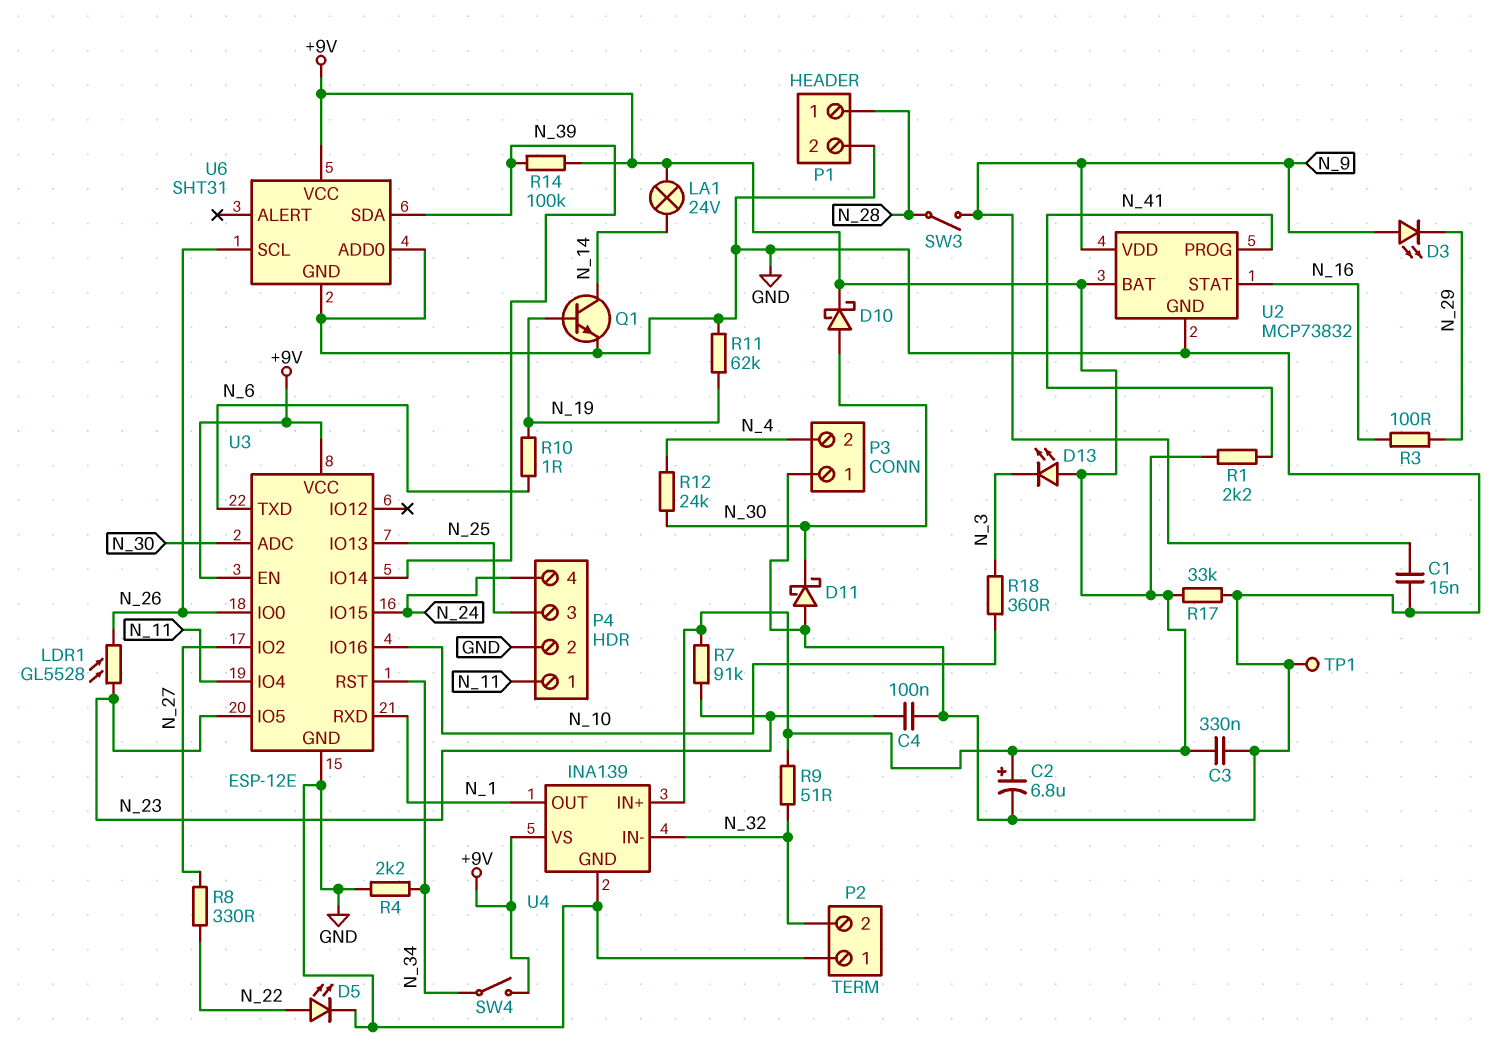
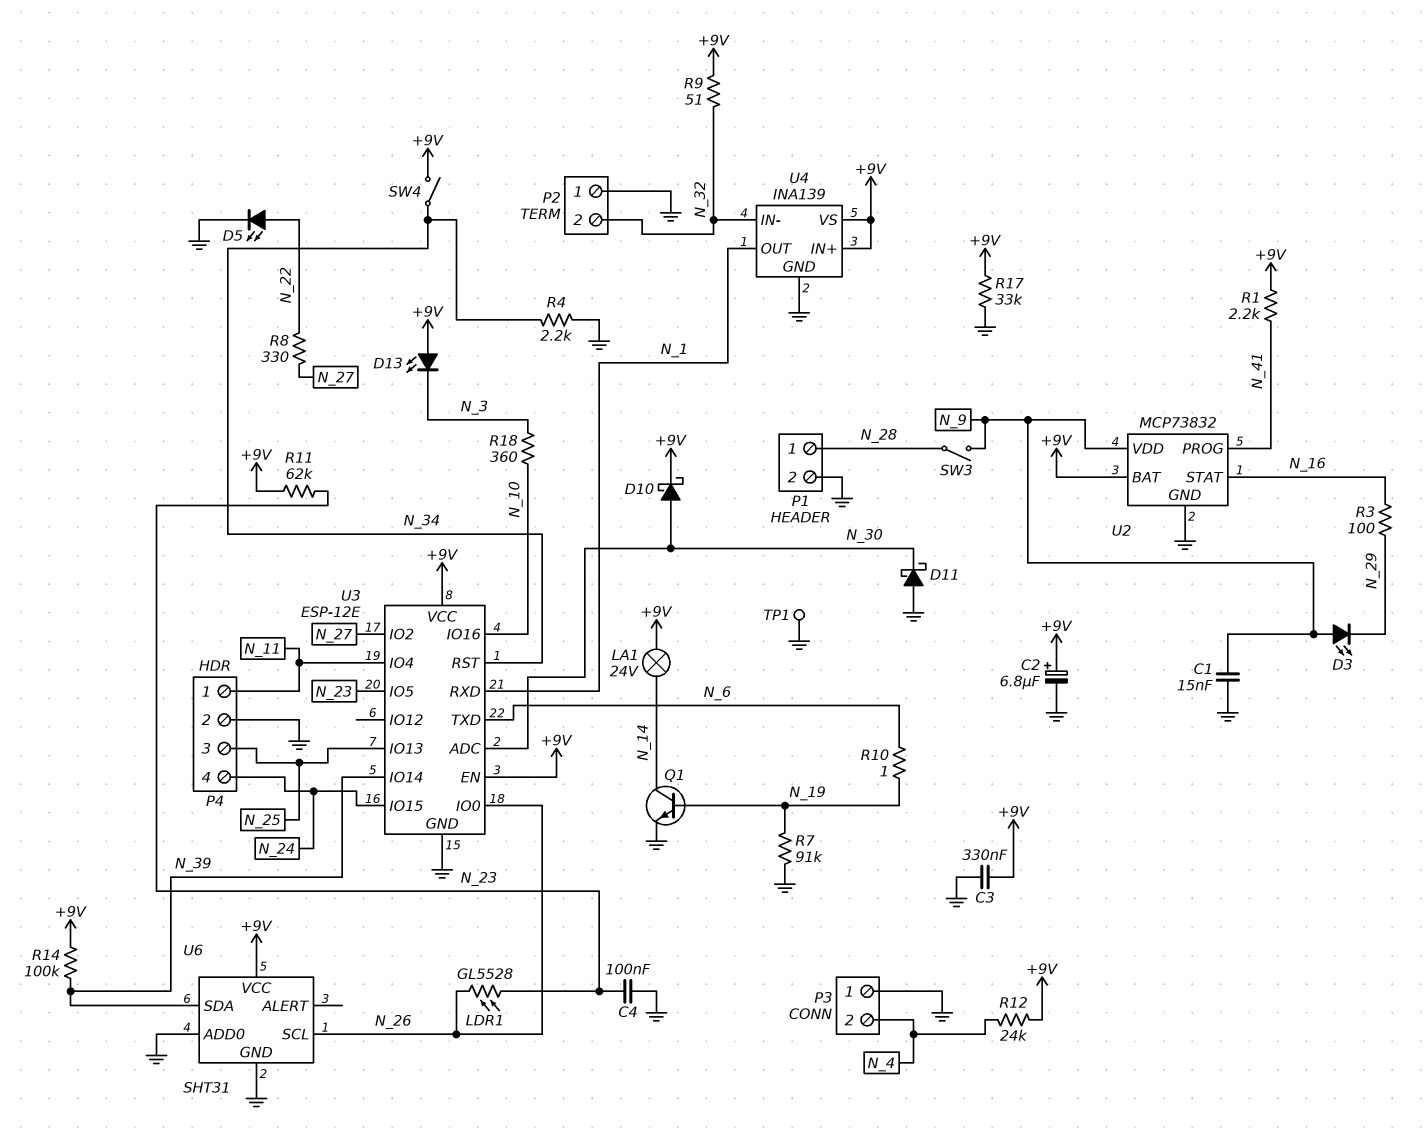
R7: 91k (+9V, N_23) -> 91k (GND, N_19)
R11: 62k (GND, N_19) -> 62k (+9V, N_23)
R12: 24k (N_4, N_30) -> 24k (+9V, N_4)

